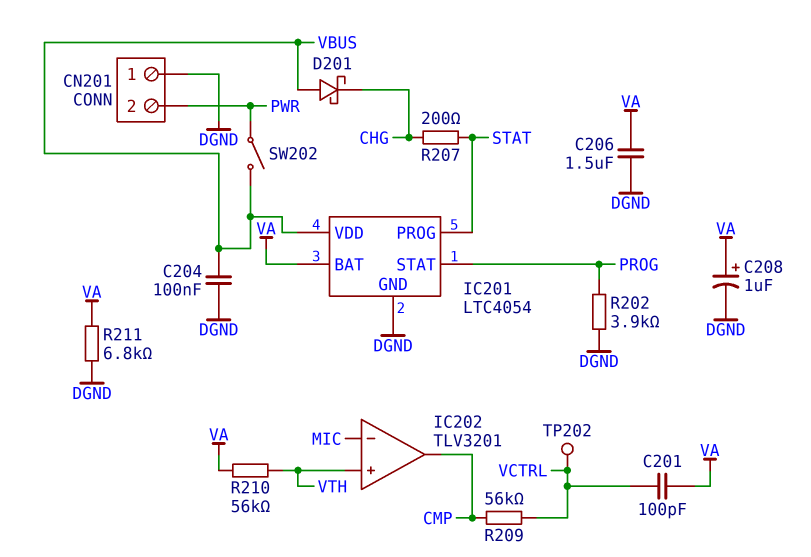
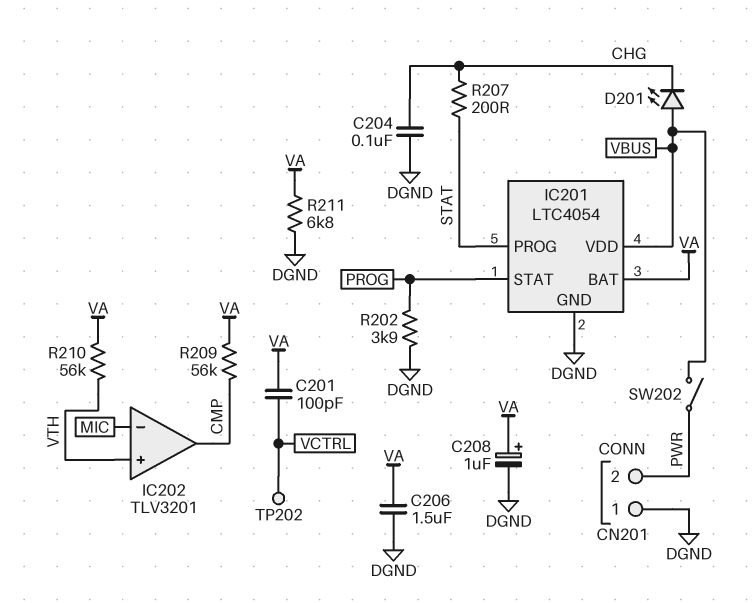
C204: 100nF (DGND, VBUS) -> 100nF (CHG, DGND)
D201: schottky (A VBUS, K CHG) -> LED (A VBUS, K CHG)
R209: 56k (CMP, VCTRL) -> 56k (CMP, VA)

